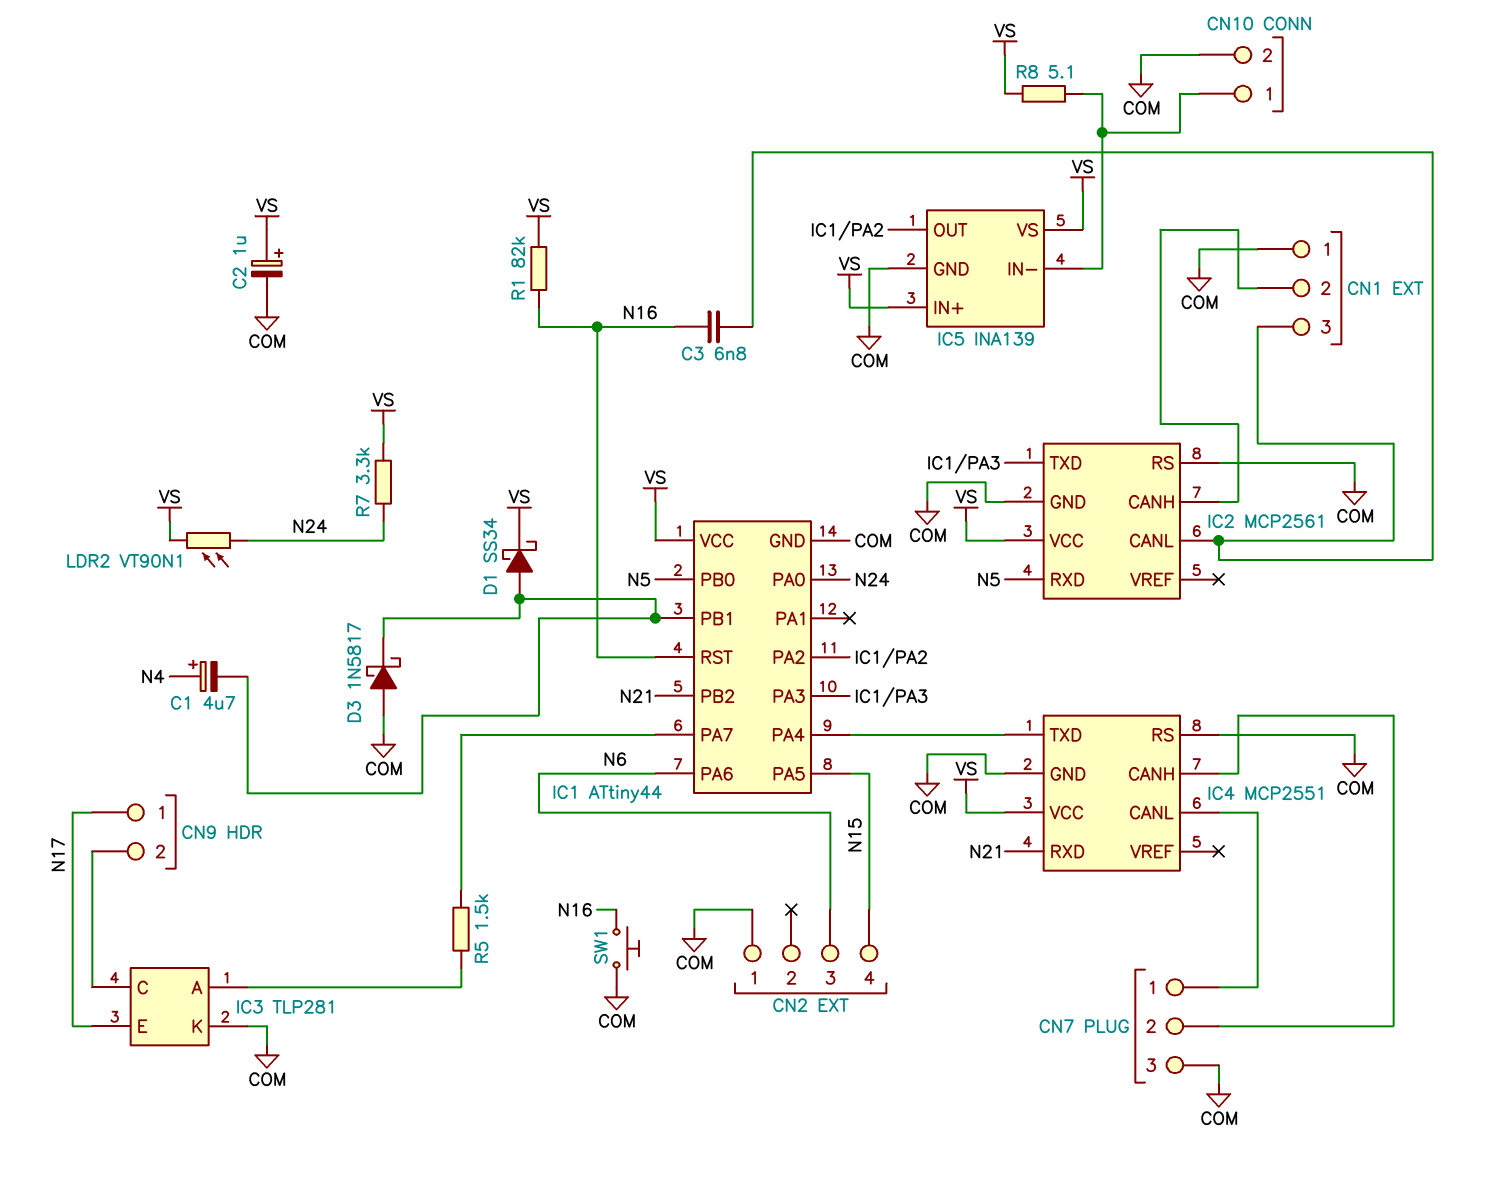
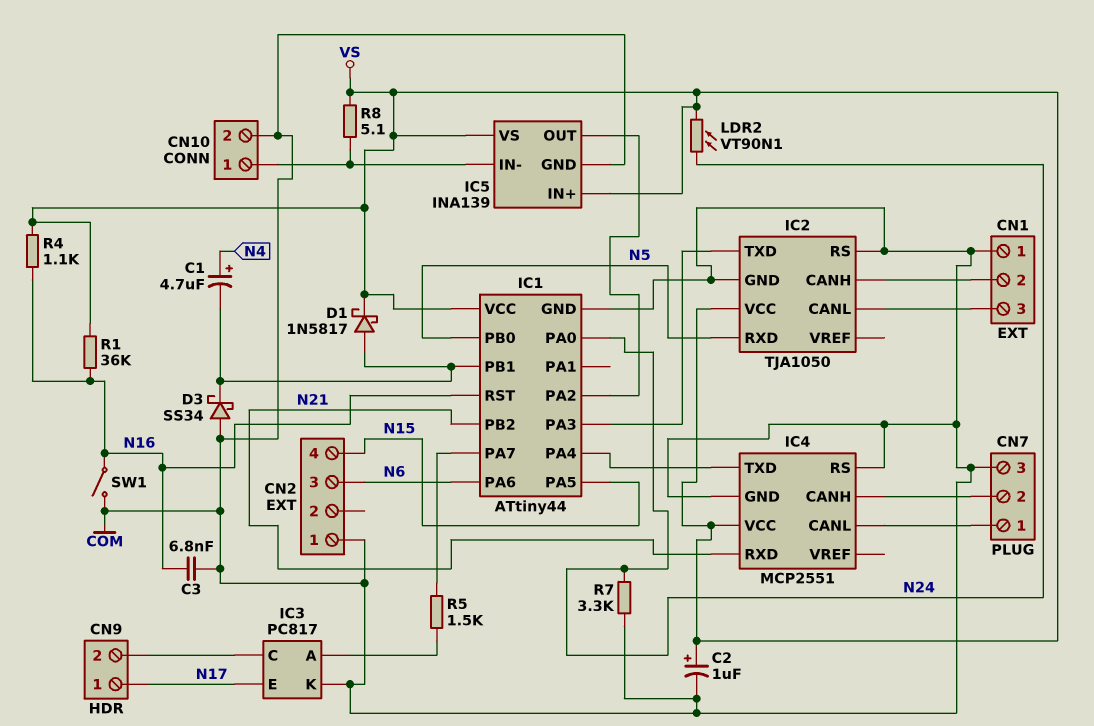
C3: 6.8nF (CN1/3, N16) -> 6.8nF (COM, N16)
D1: schottky SS34 (A IC1/PB1, K VS) -> schottky 1N5817 (A IC1/PB1, K VS)
D3: schottky 1N5817 (A COM, K IC1/PB1) -> schottky SS34 (A COM, K IC1/PB1)
IC2: MCP2561 -> TJA1050
IC3: TLP281 -> PC817
R1: 82k (N16, VS) -> 36k (N16, VS)
R4: none -> 1.1k (N16, VS)
R7: 3.3k (N24, VS) -> 3.3k (COM, N24)
SW1: button (COM, N16) -> switch (COM, N16)

